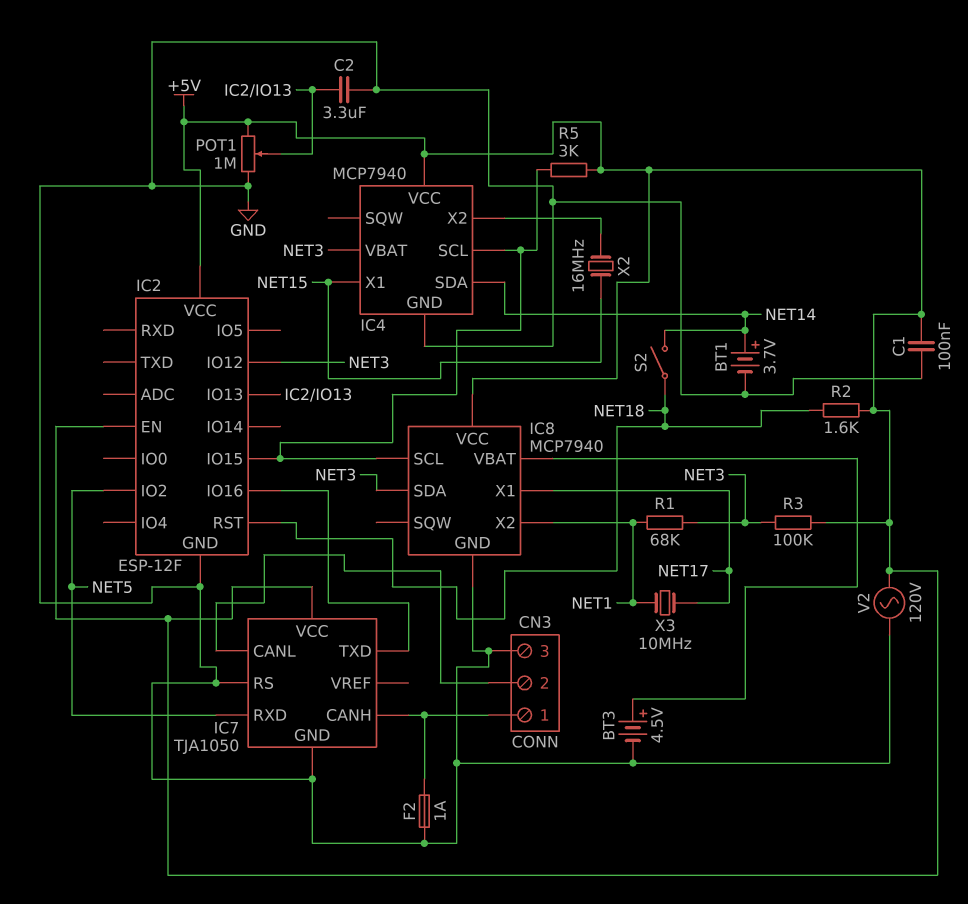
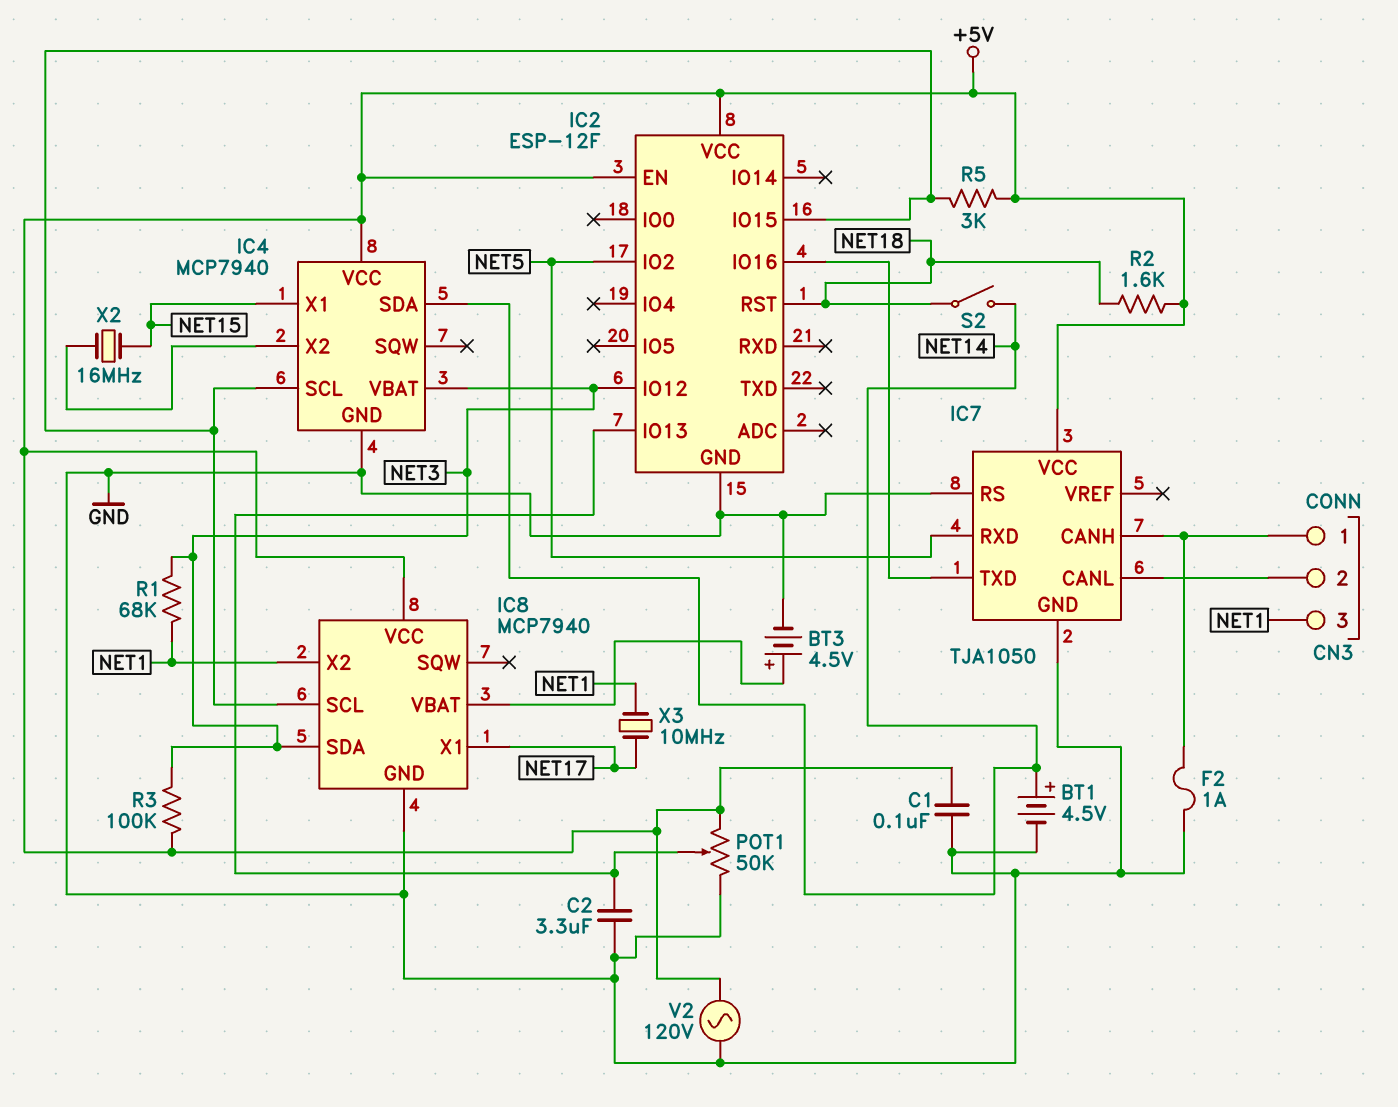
BT1: 3.7V (plus NET14, minus GND) -> 4.5V (plus NET14, minus GND)
CN3 pin 3: GND -> NET1
POT1: 1M (+5V, GND, wiper IC2/IO13) -> 50k (+5V, GND, wiper IC2/IO13)

